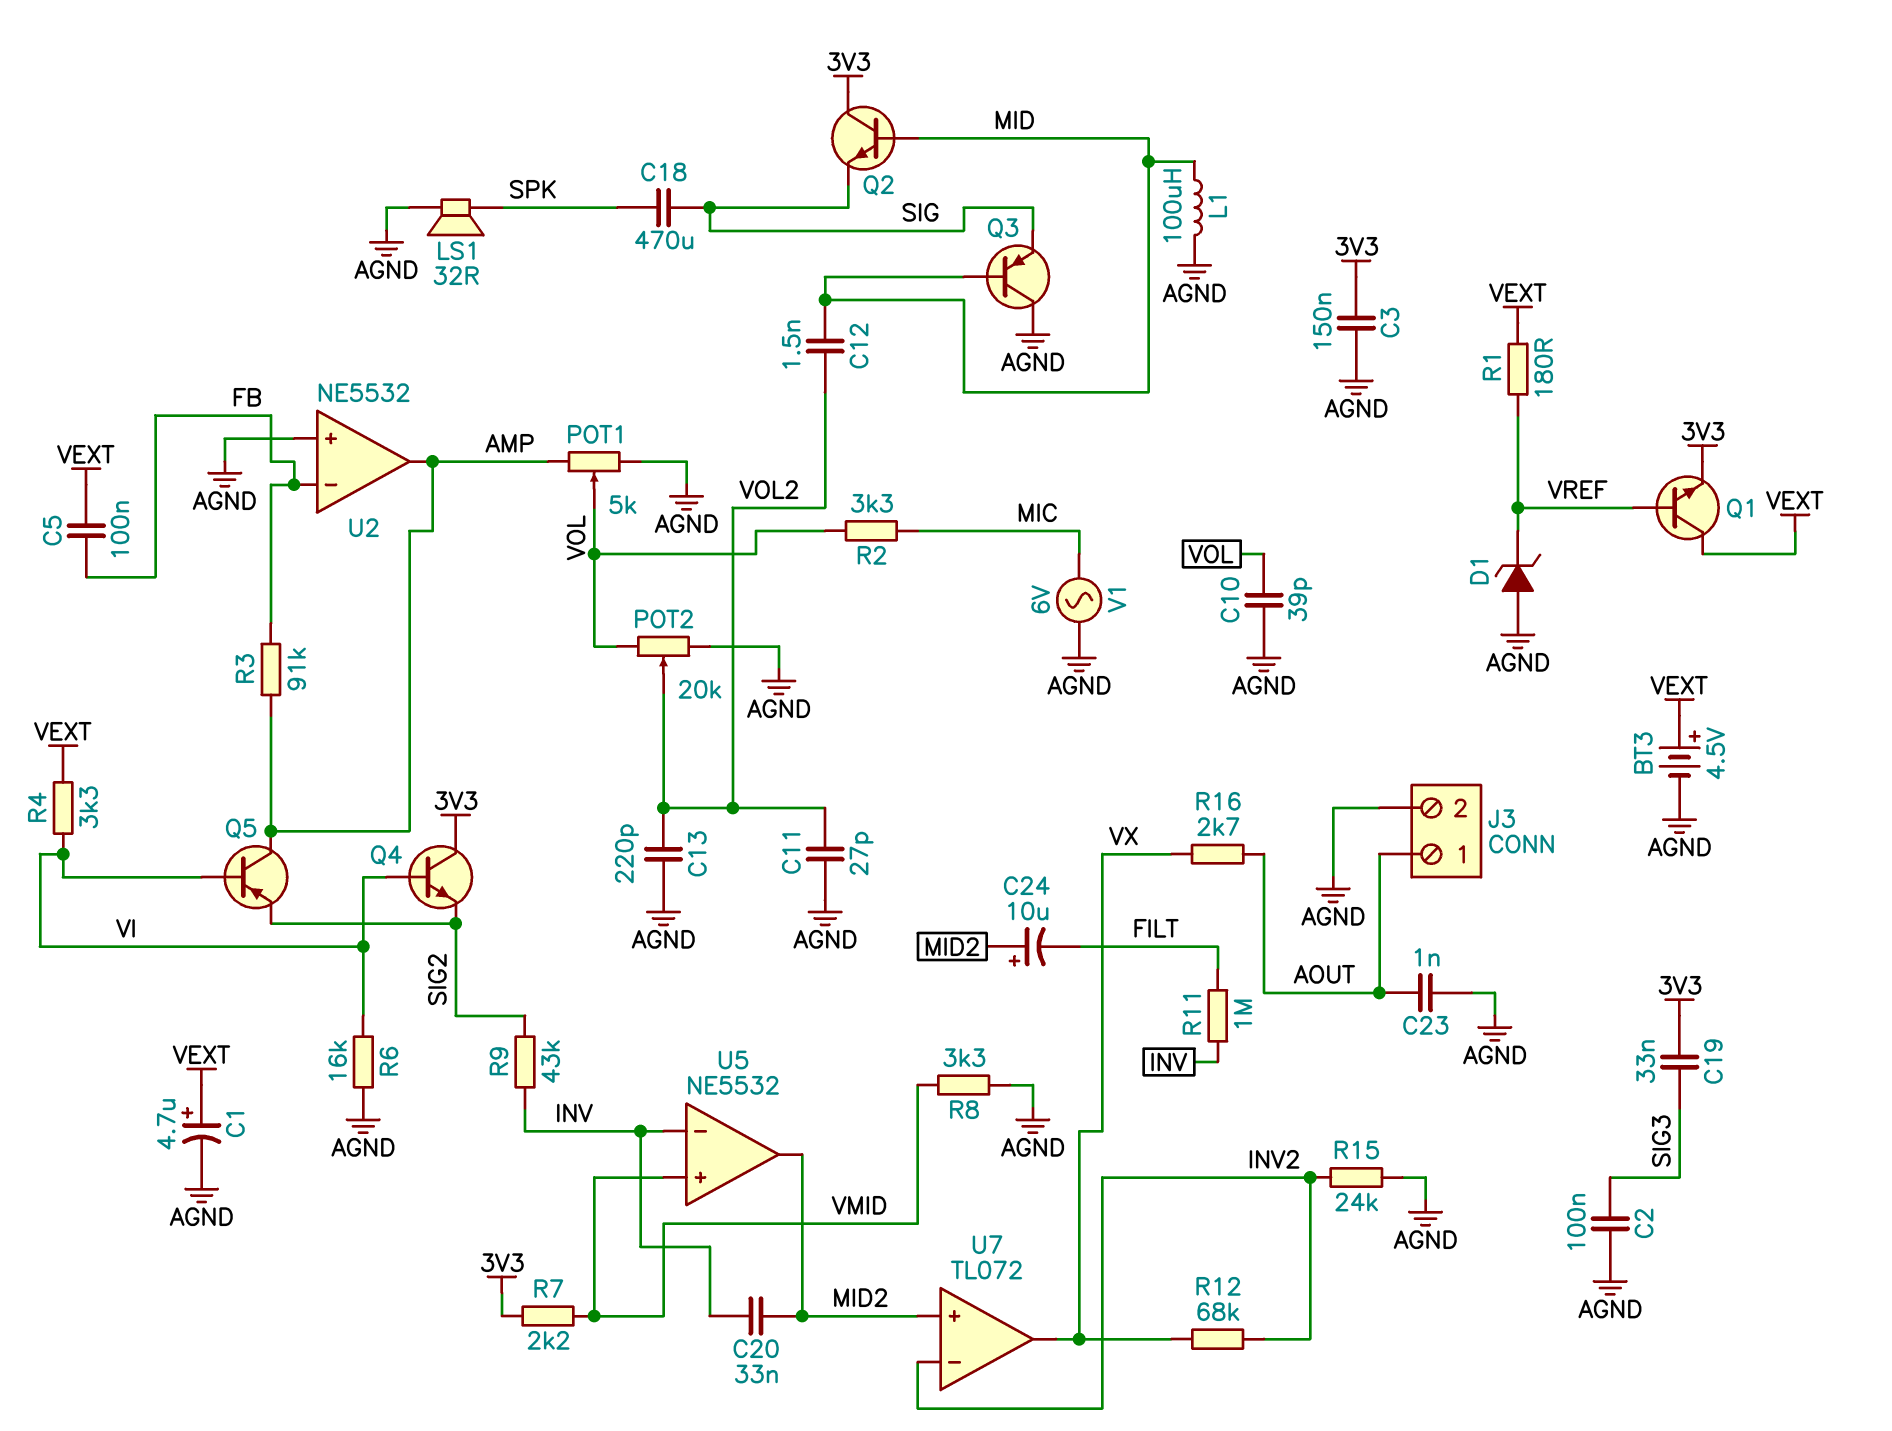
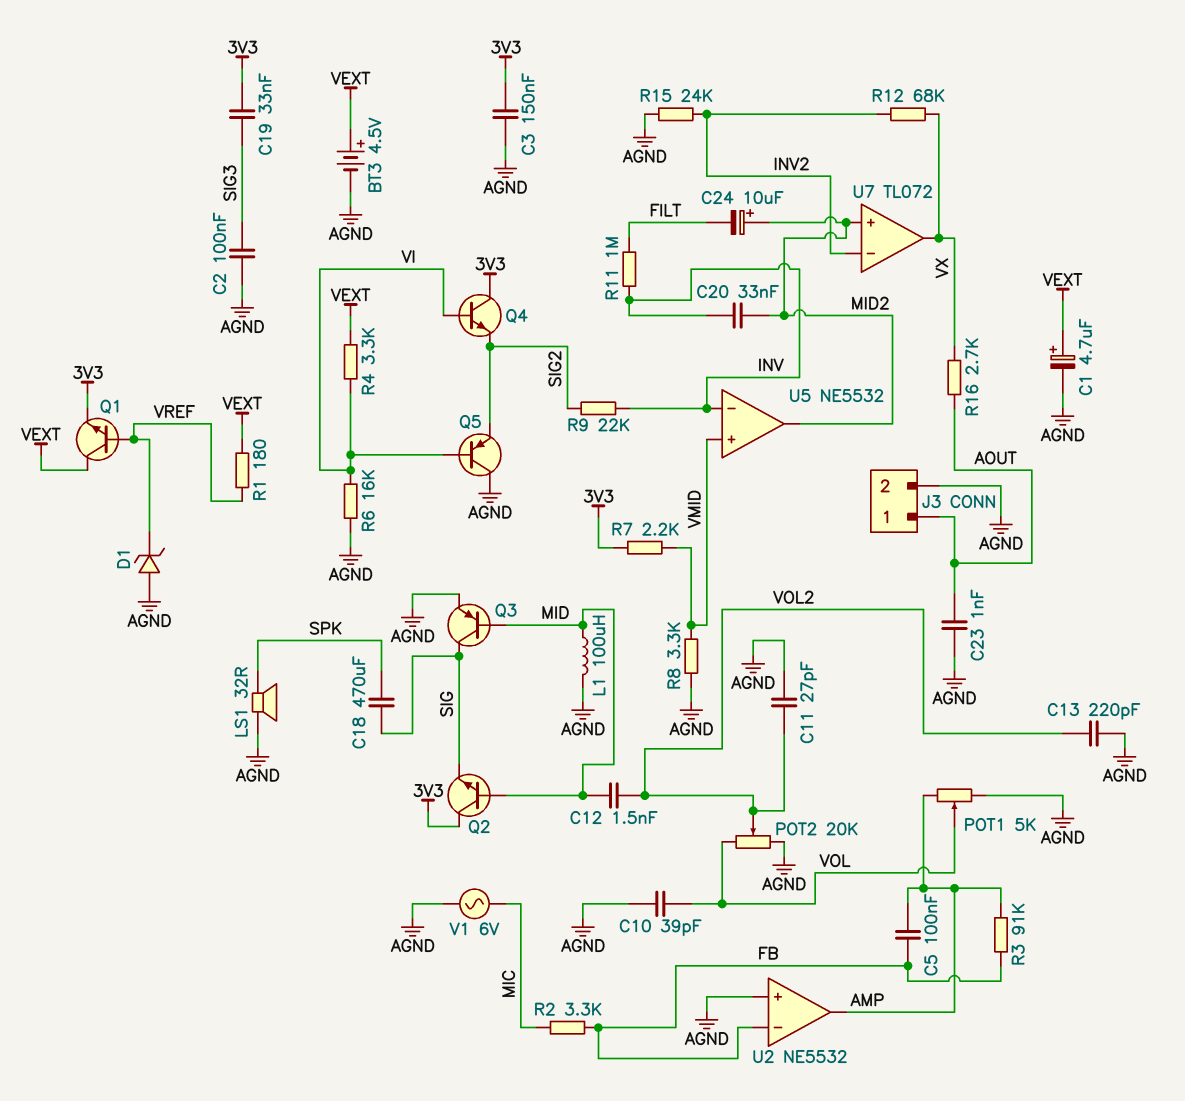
C5: 100nF (FB, VEXT) -> 100nF (AMP, FB)
Q3: PNP (B MID, C AGND, E SIG) -> PNP (B MID, C SIG, E AGND)
Q5: PNP (B VI, C AMP, E SIG2) -> PNP (B VI, C AGND, E SIG2)
R2: 3.3k (MIC, VOL) -> 3.3k (FB, MIC)
R9: 43k (INV, SIG2) -> 22k (INV, SIG2)

